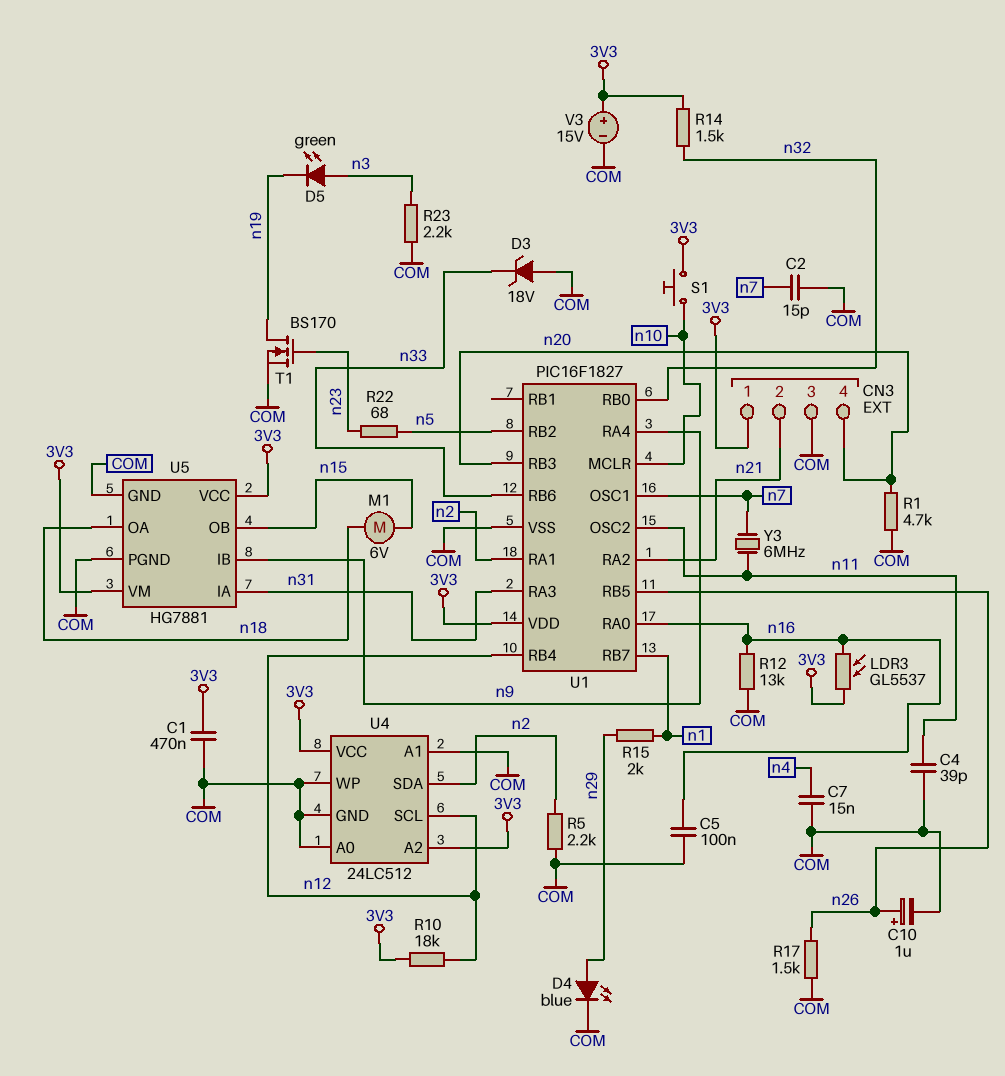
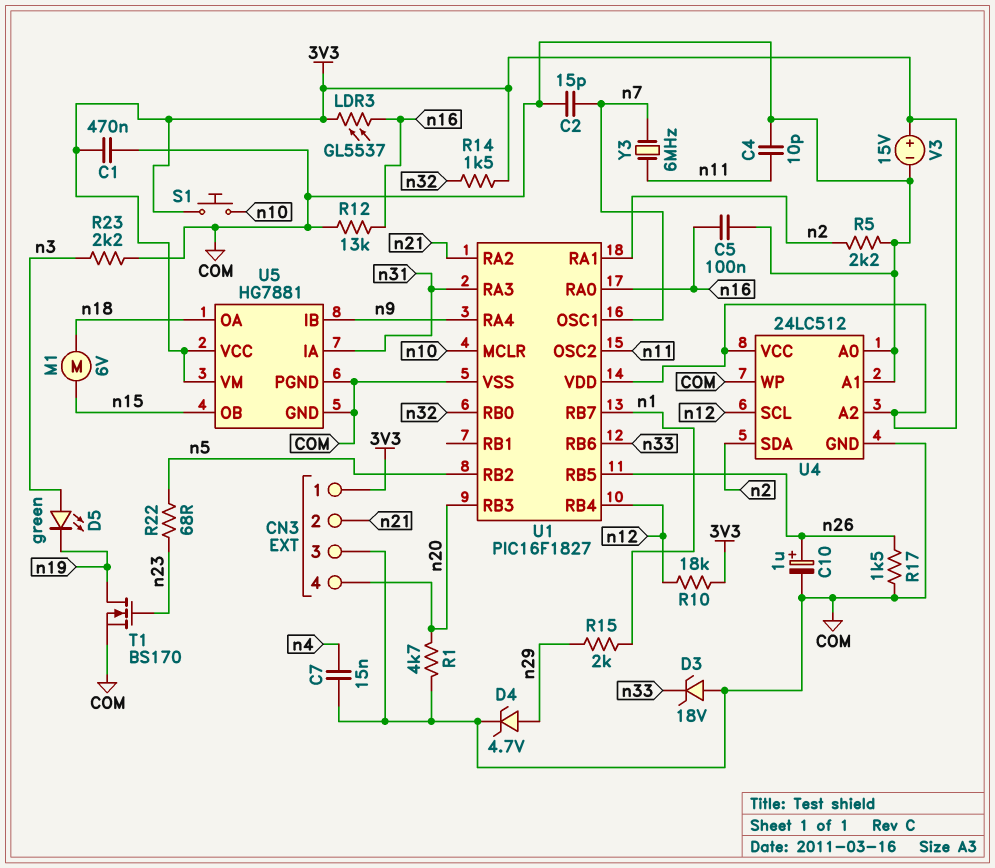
C4: 39pF (COM, n11) -> 10pF (COM, n11)
D4: LED blue (A n29, K COM) -> zener 4.7V (A n29, K COM)

